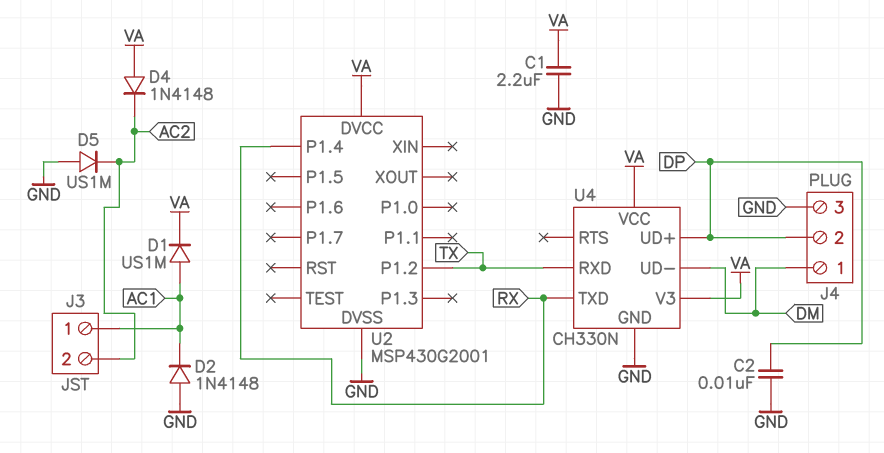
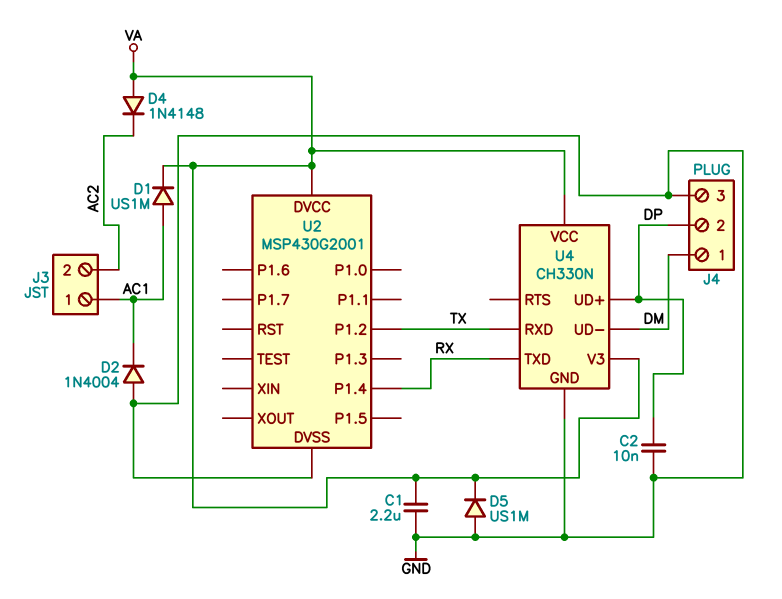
D2: diode 1N4148 (A GND, K AC1) -> diode 1N4004 (A GND, K AC1)
D5: diode US1M (A GND, K AC2) -> diode US1M (A GND, K VA)

